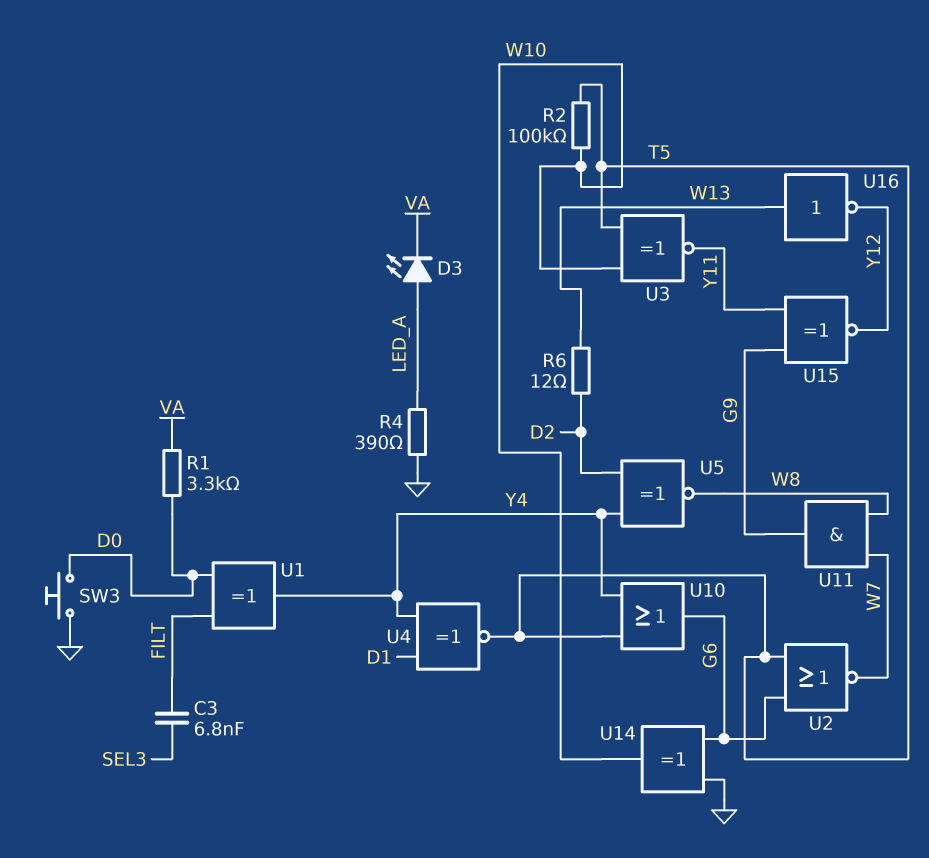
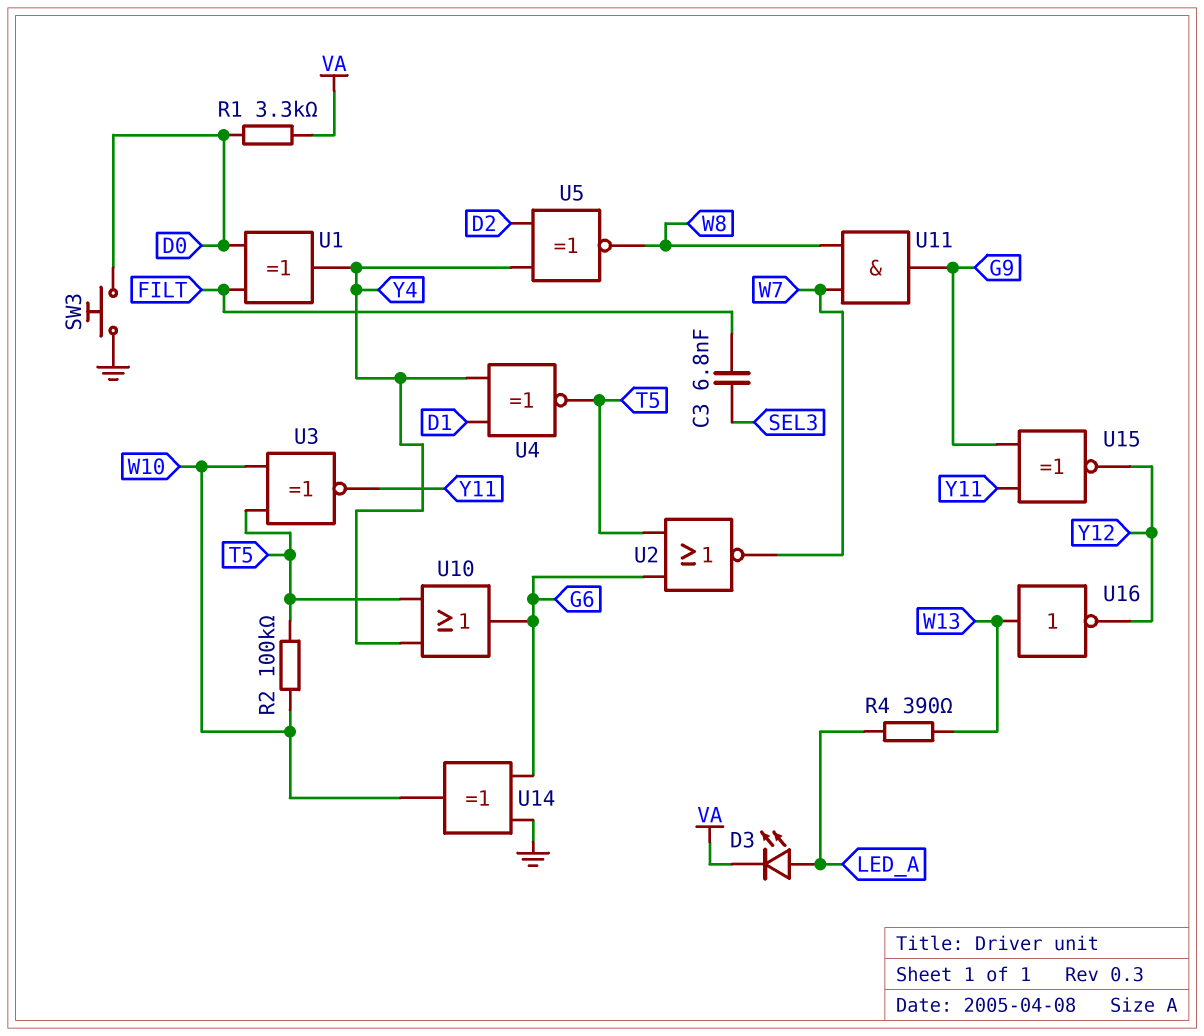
R4: 390 (GND, LED_A) -> 390 (LED_A, W13)
R6: 12 (D2, W13) -> none

